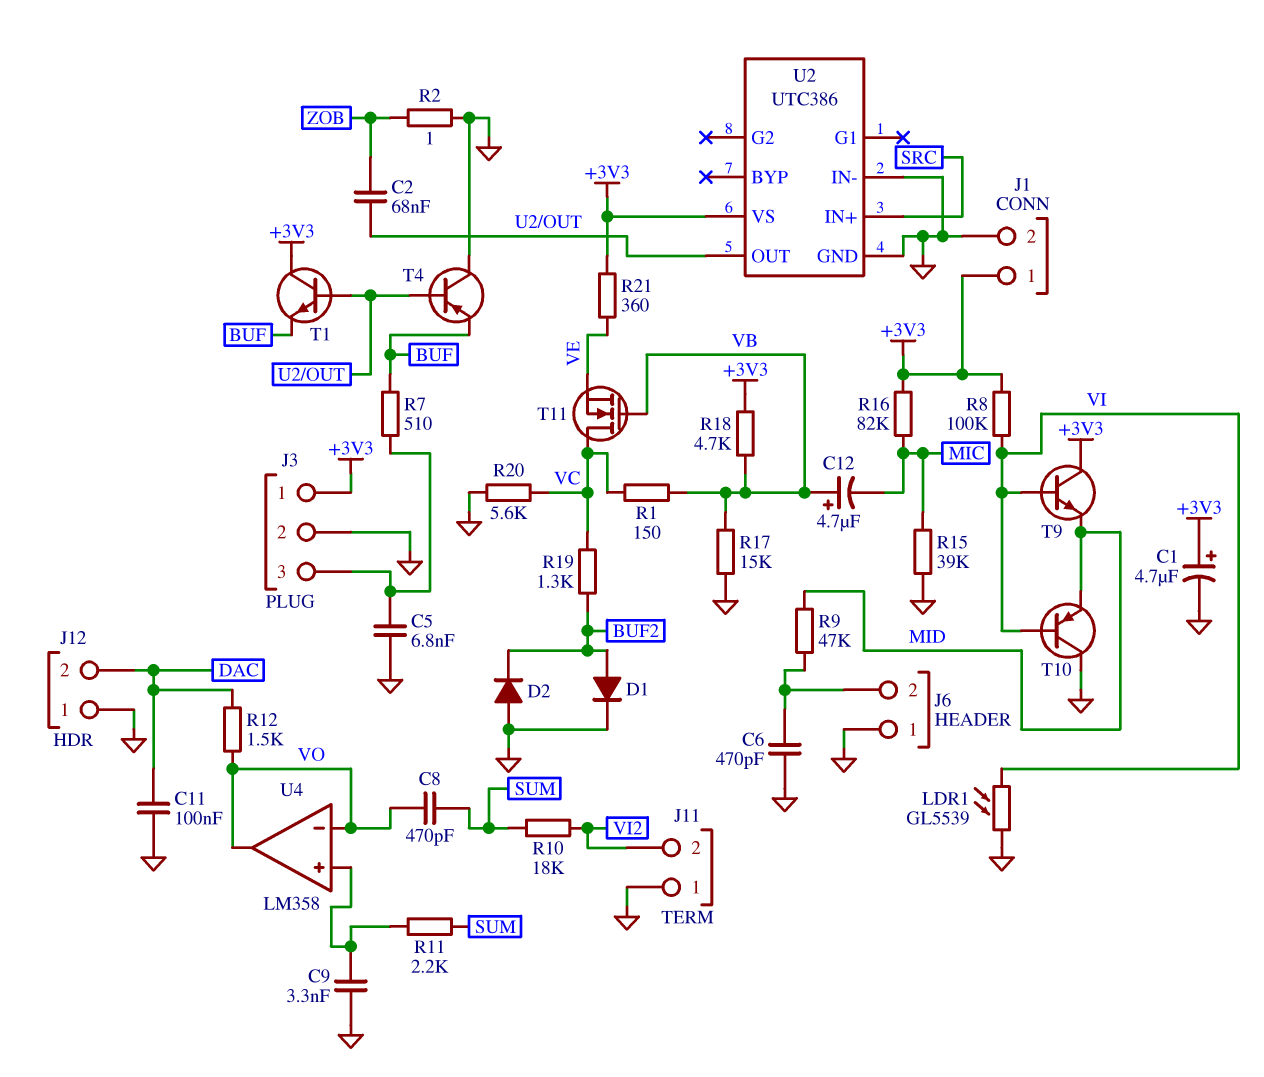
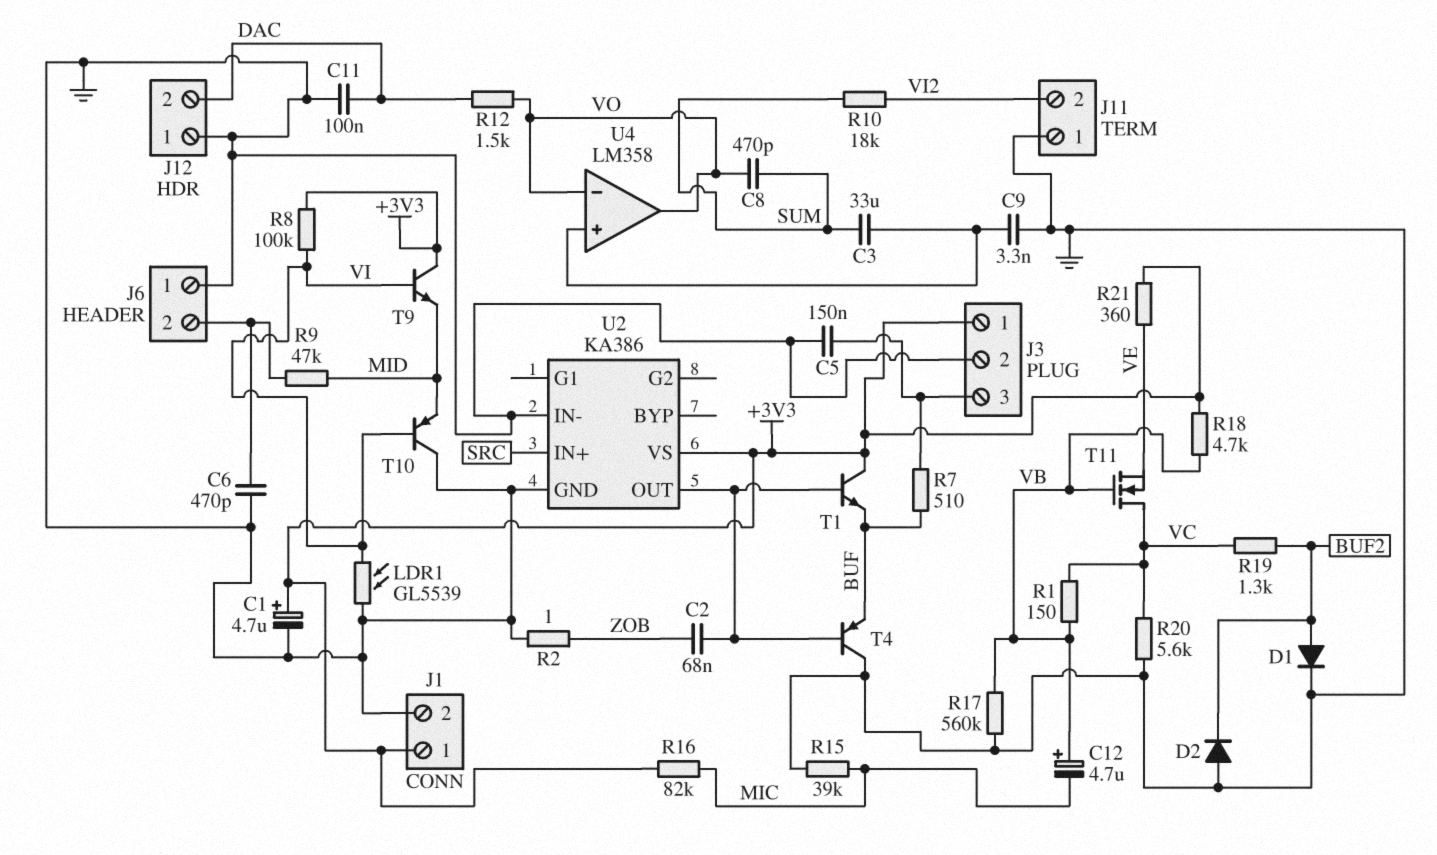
C3: none -> 33uF (SUM, U4/in+)
C5: 6.8nF (GND, J3/3) -> 150nF (GND, J3/3)
R11: 2.2k (SUM, U4/in+) -> none
R17: 15k (GND, VB) -> 560k (GND, VB)
U2: UTC386 -> KA386

